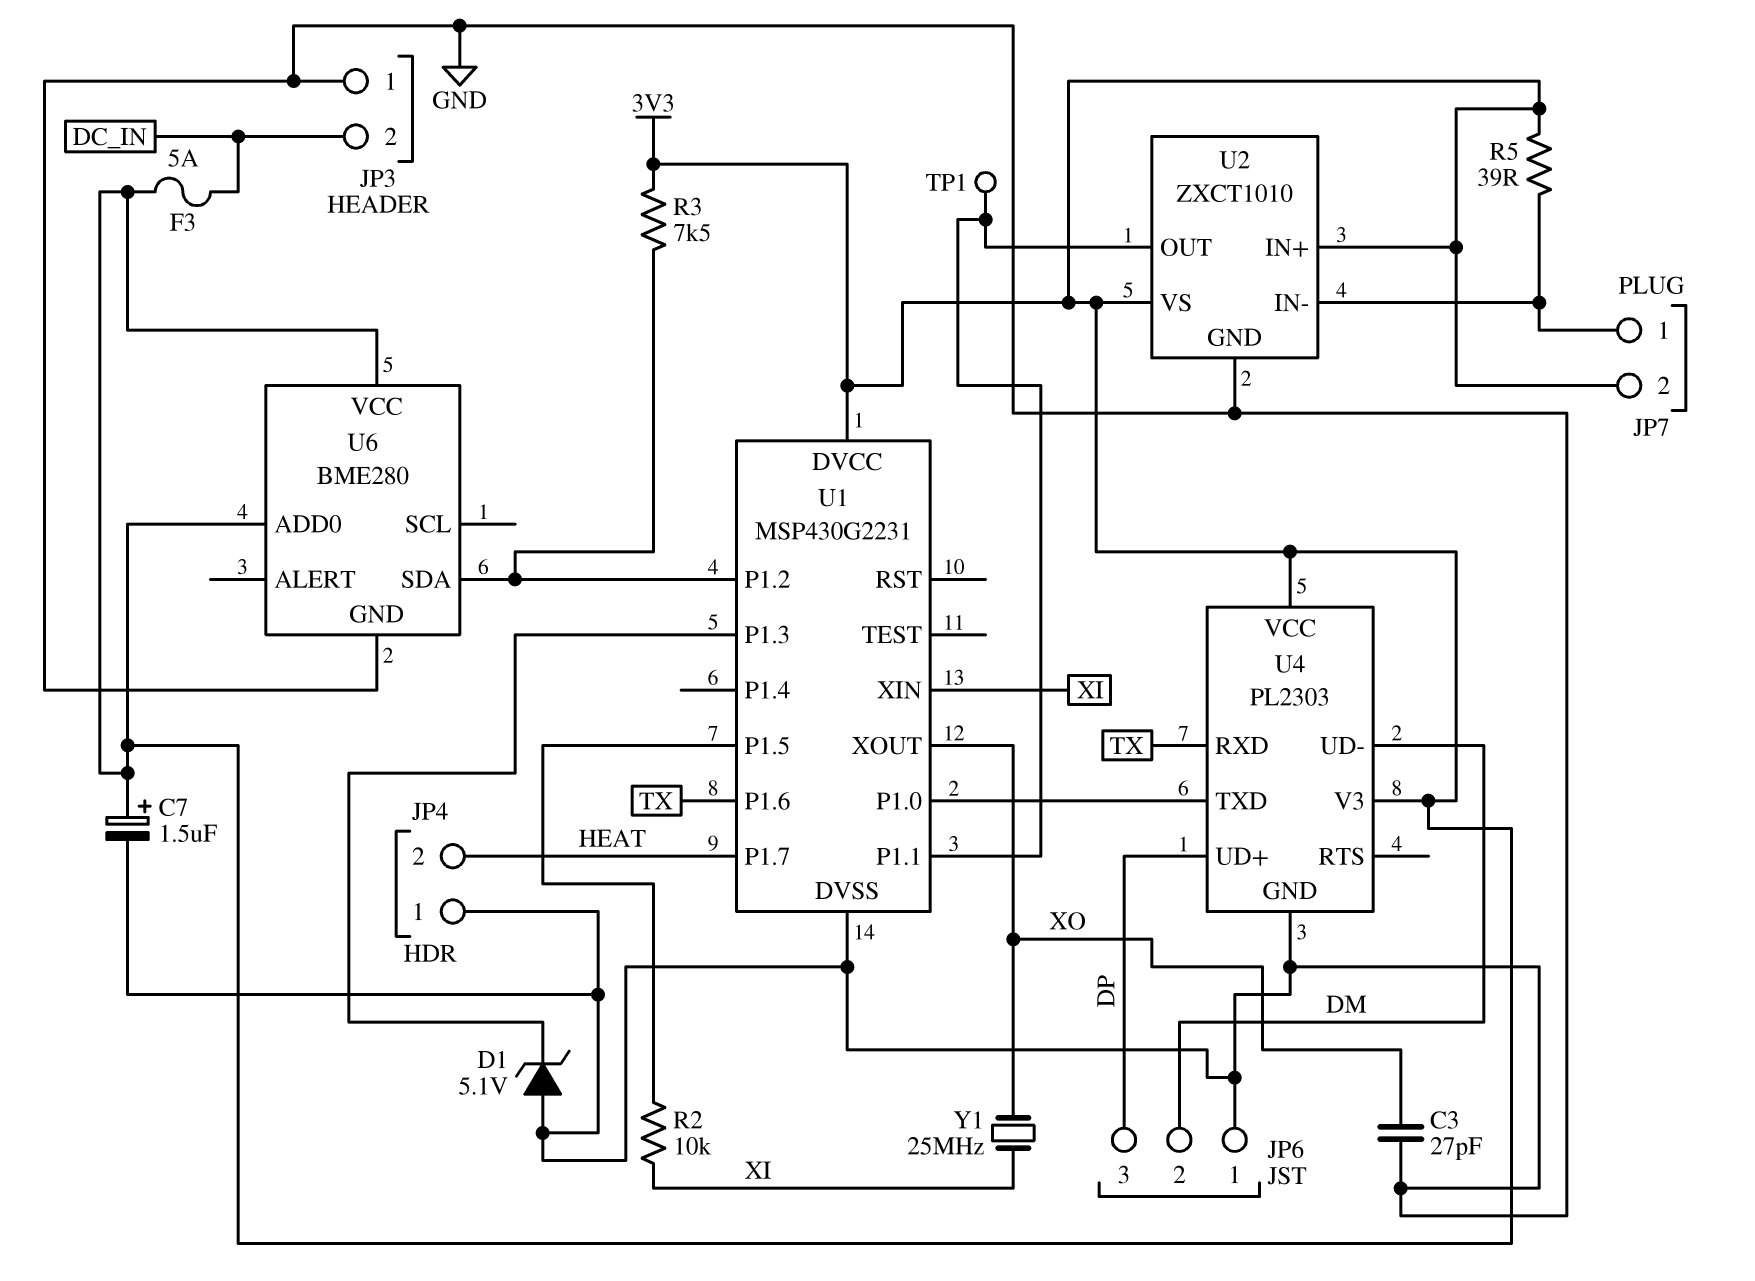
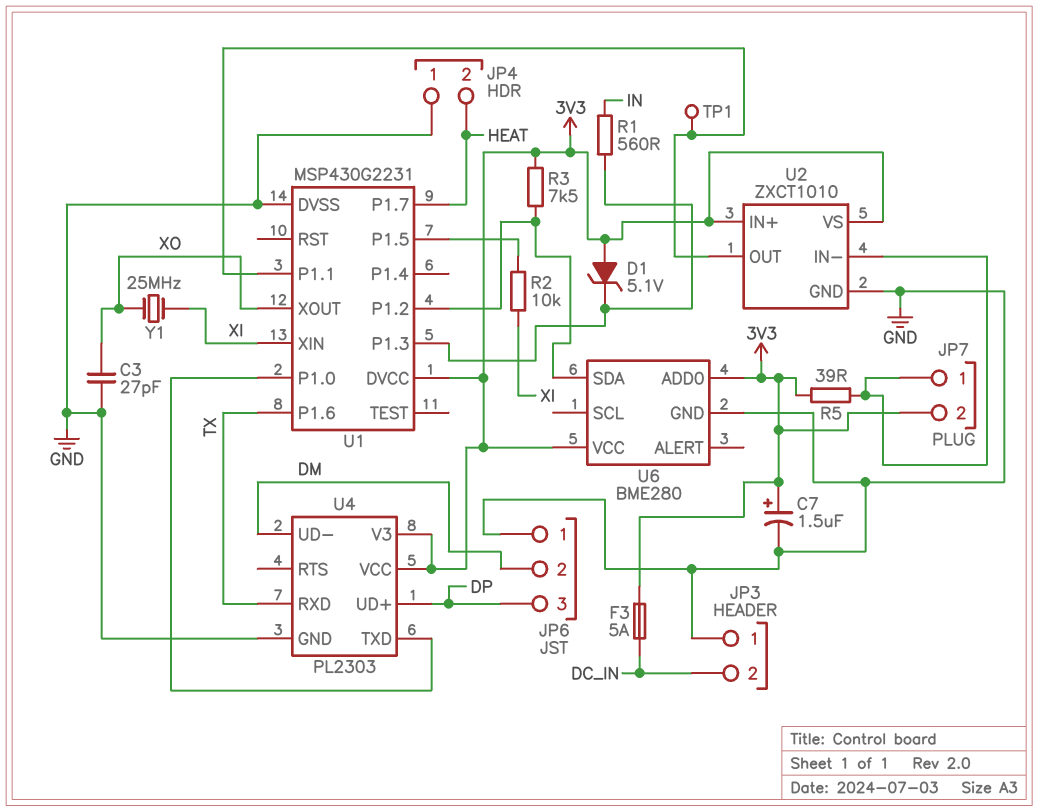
D1: zener 5.1V (A GND, K U1/P1.3) -> zener 5.1V (A 3V3, K U1/P1.3)
R1: none -> 560 (IN, U1/P1.3)

